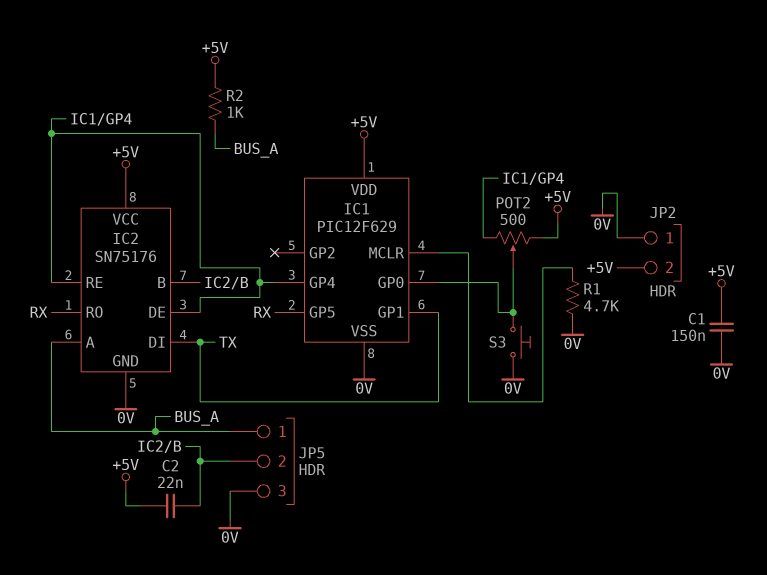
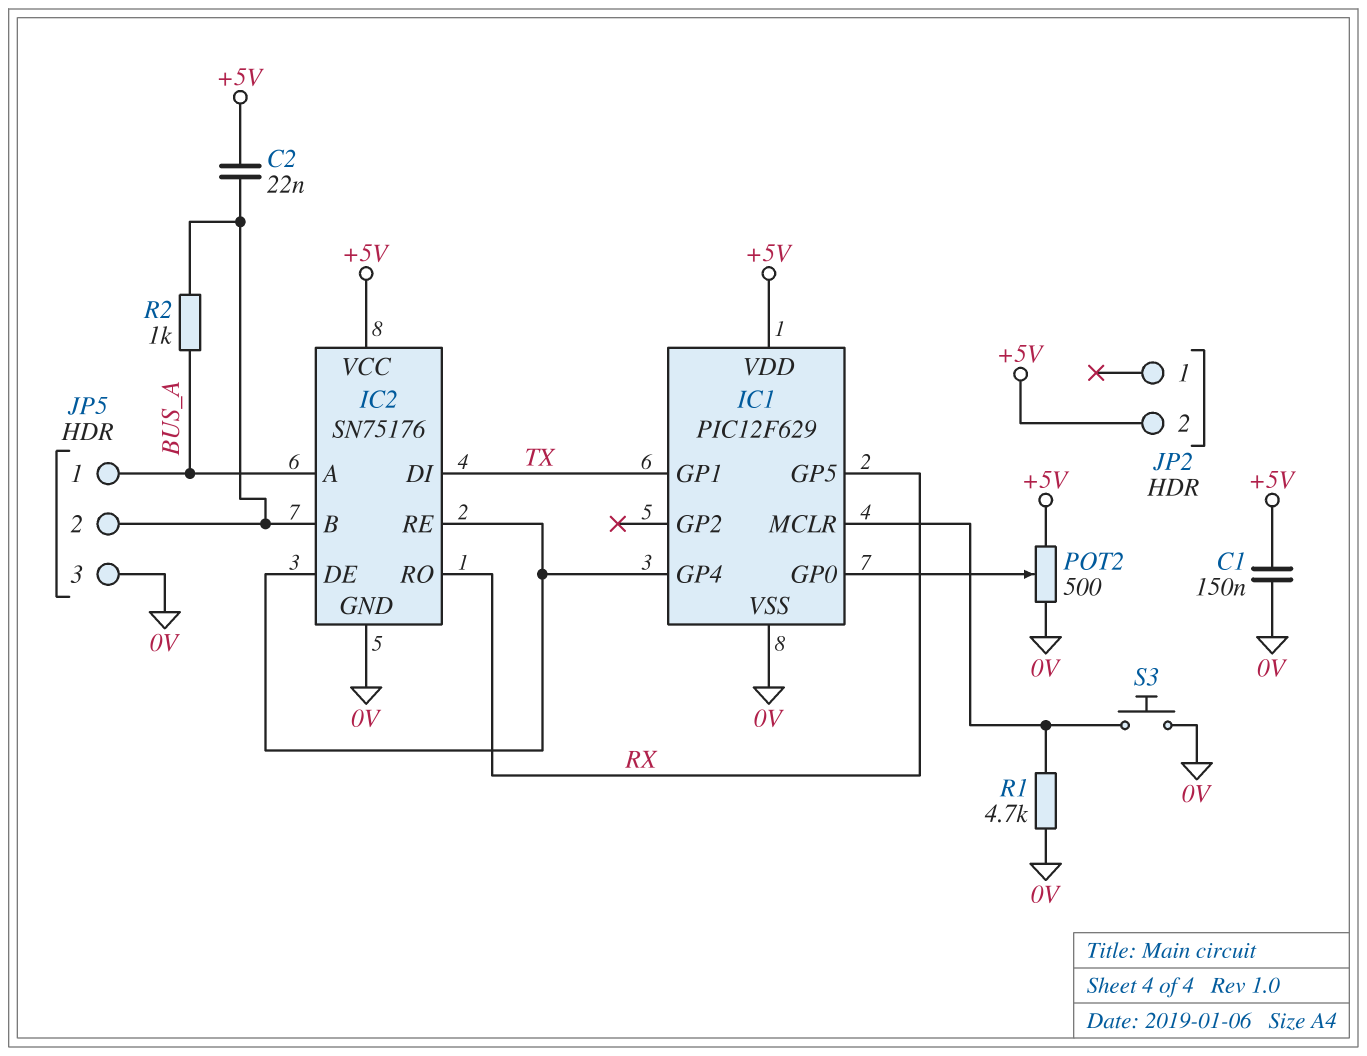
JP2 pin 1: 0V -> none
POT2: 500 (+5V, IC1/GP4, wiper IC1/GP0) -> 500 (+5V, 0V, wiper IC1/GP0)
R2: 1k (+5V, BUS_A) -> 1k (BUS_A, IC2/B)
S3: button (0V, IC1/GP0) -> button (0V, IC1/MCLR)

